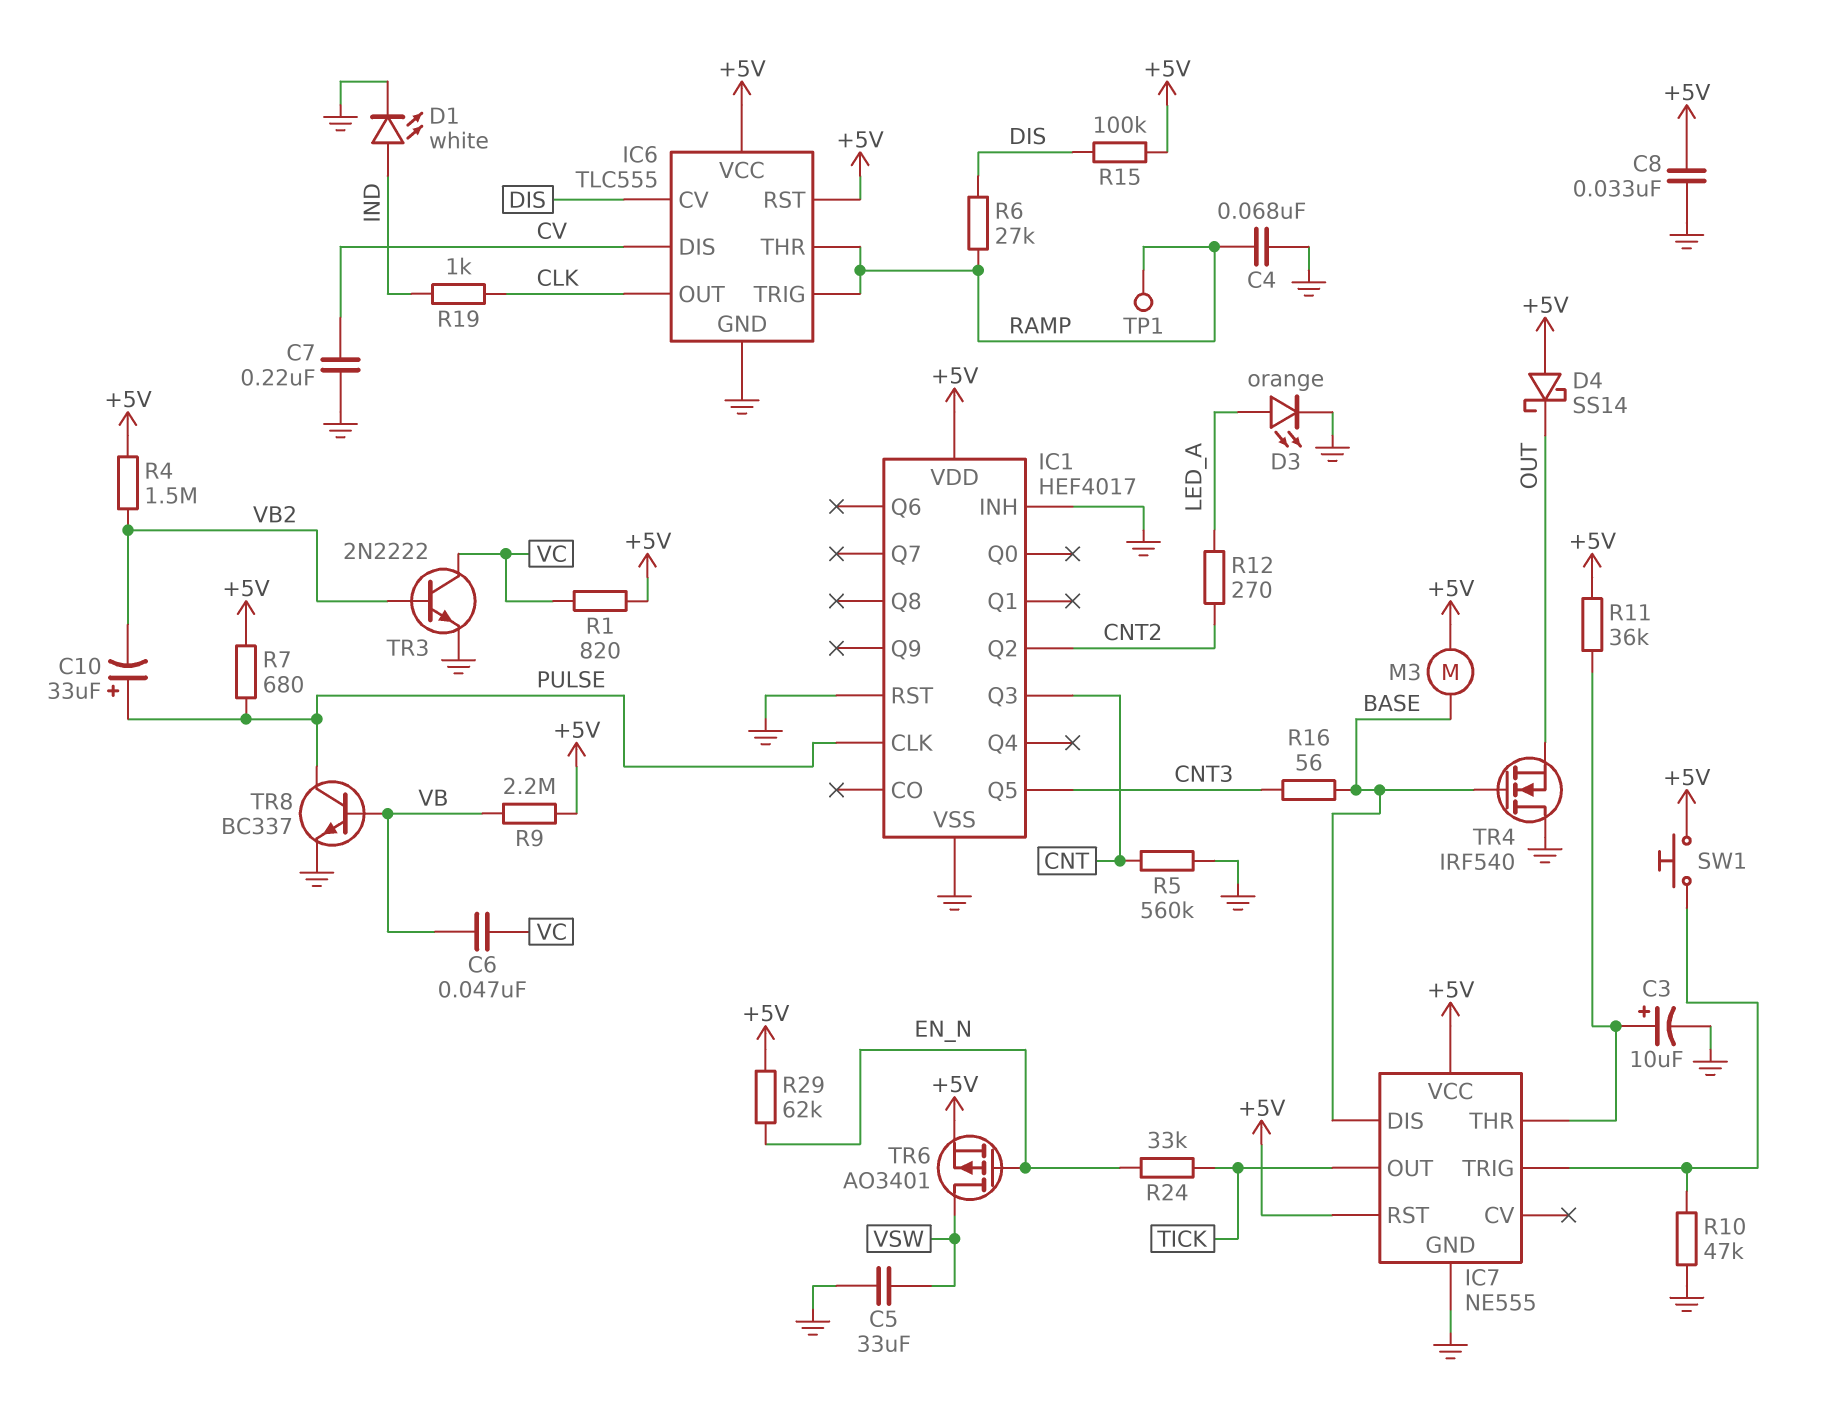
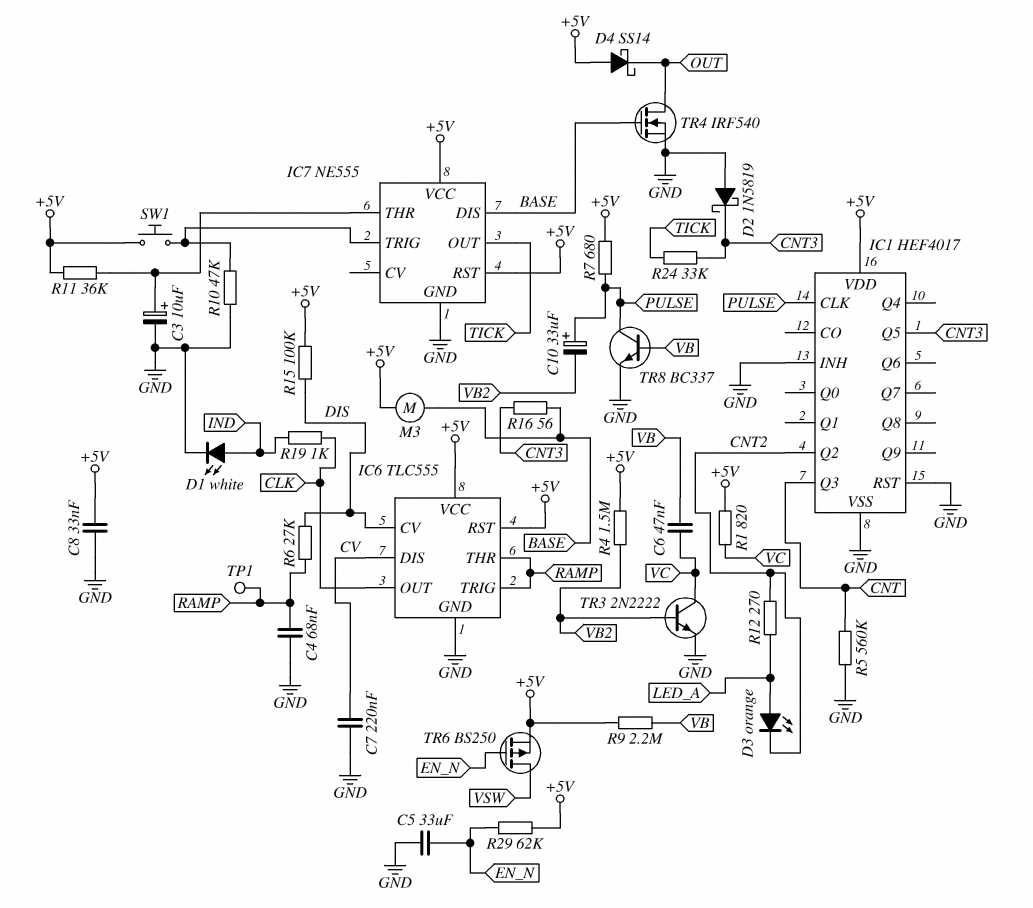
C5: 33uF (GND, VSW) -> 33uF (EN_N, GND)
D2: none -> schottky 1N5819 (A GND, K CNT3)
D3: LED orange (A LED_A, K GND) -> LED orange (A LED_A, K CNT2)
R24: 33k (EN_N, TICK) -> 33k (CNT3, TICK)
TR4: NMOS IRF540 (G BASE, D GND, S OUT) -> NMOS IRF540 (G BASE, D OUT, S GND)
TR6: PMOS AO3401 (G EN_N, D VSW, S +5V) -> PMOS BS250 (G EN_N, D VSW, S +5V)

